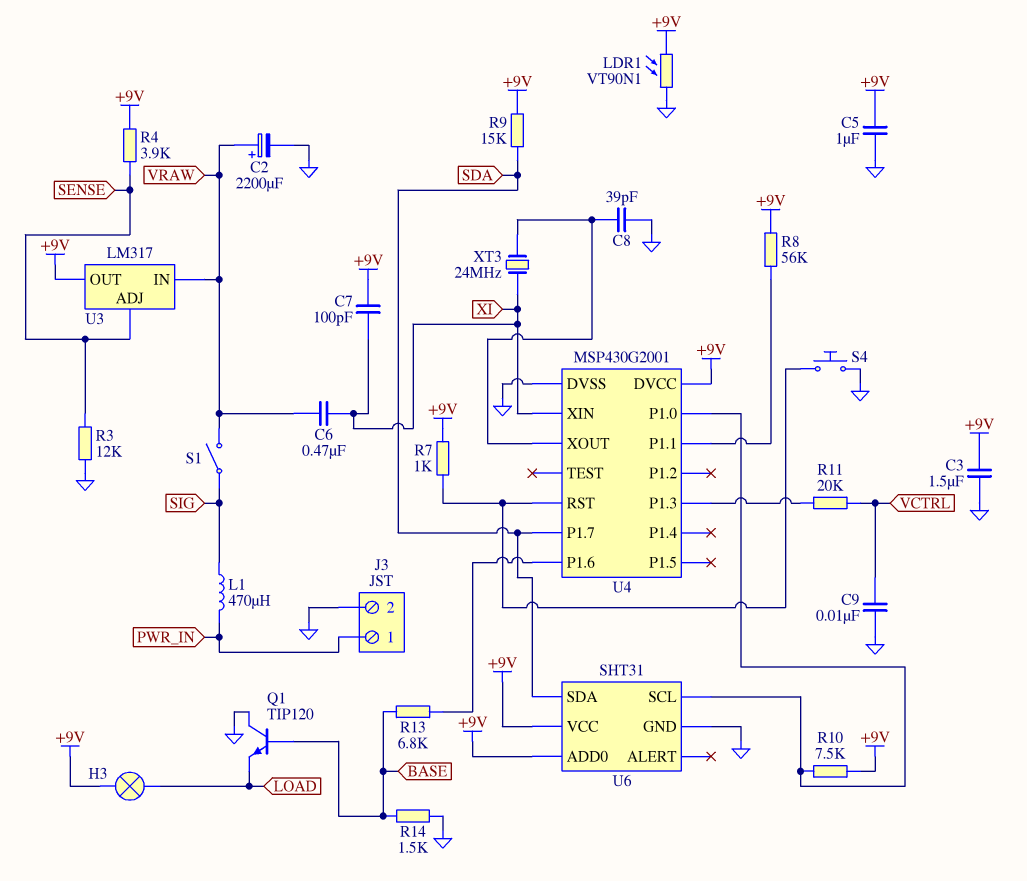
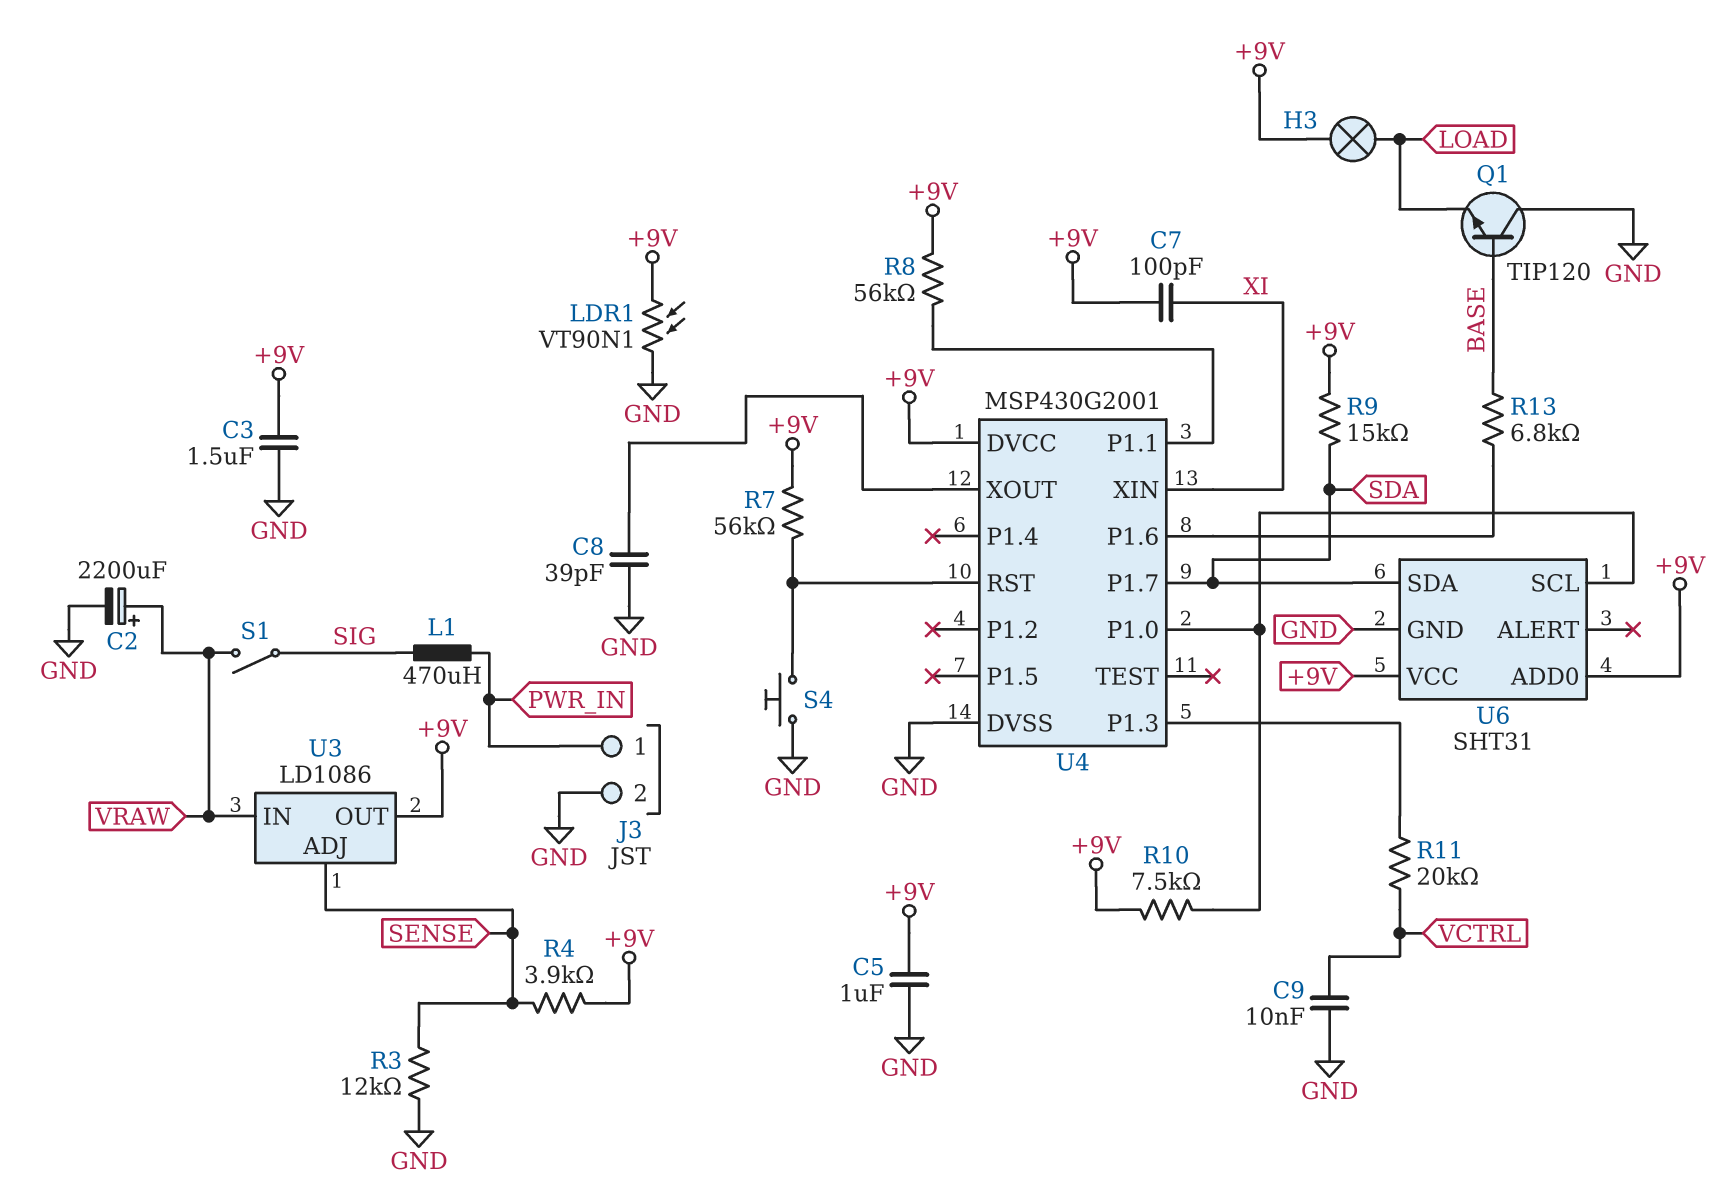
C6: 470nF (VRAW, XI) -> none
R7: 1k (+9V, U4/RST) -> 56k (+9V, U4/RST)
R14: 1.5k (BASE, GND) -> none
U3: LM317 -> LD1086
XT3: 24MHz (U4/XOUT, XI) -> none

